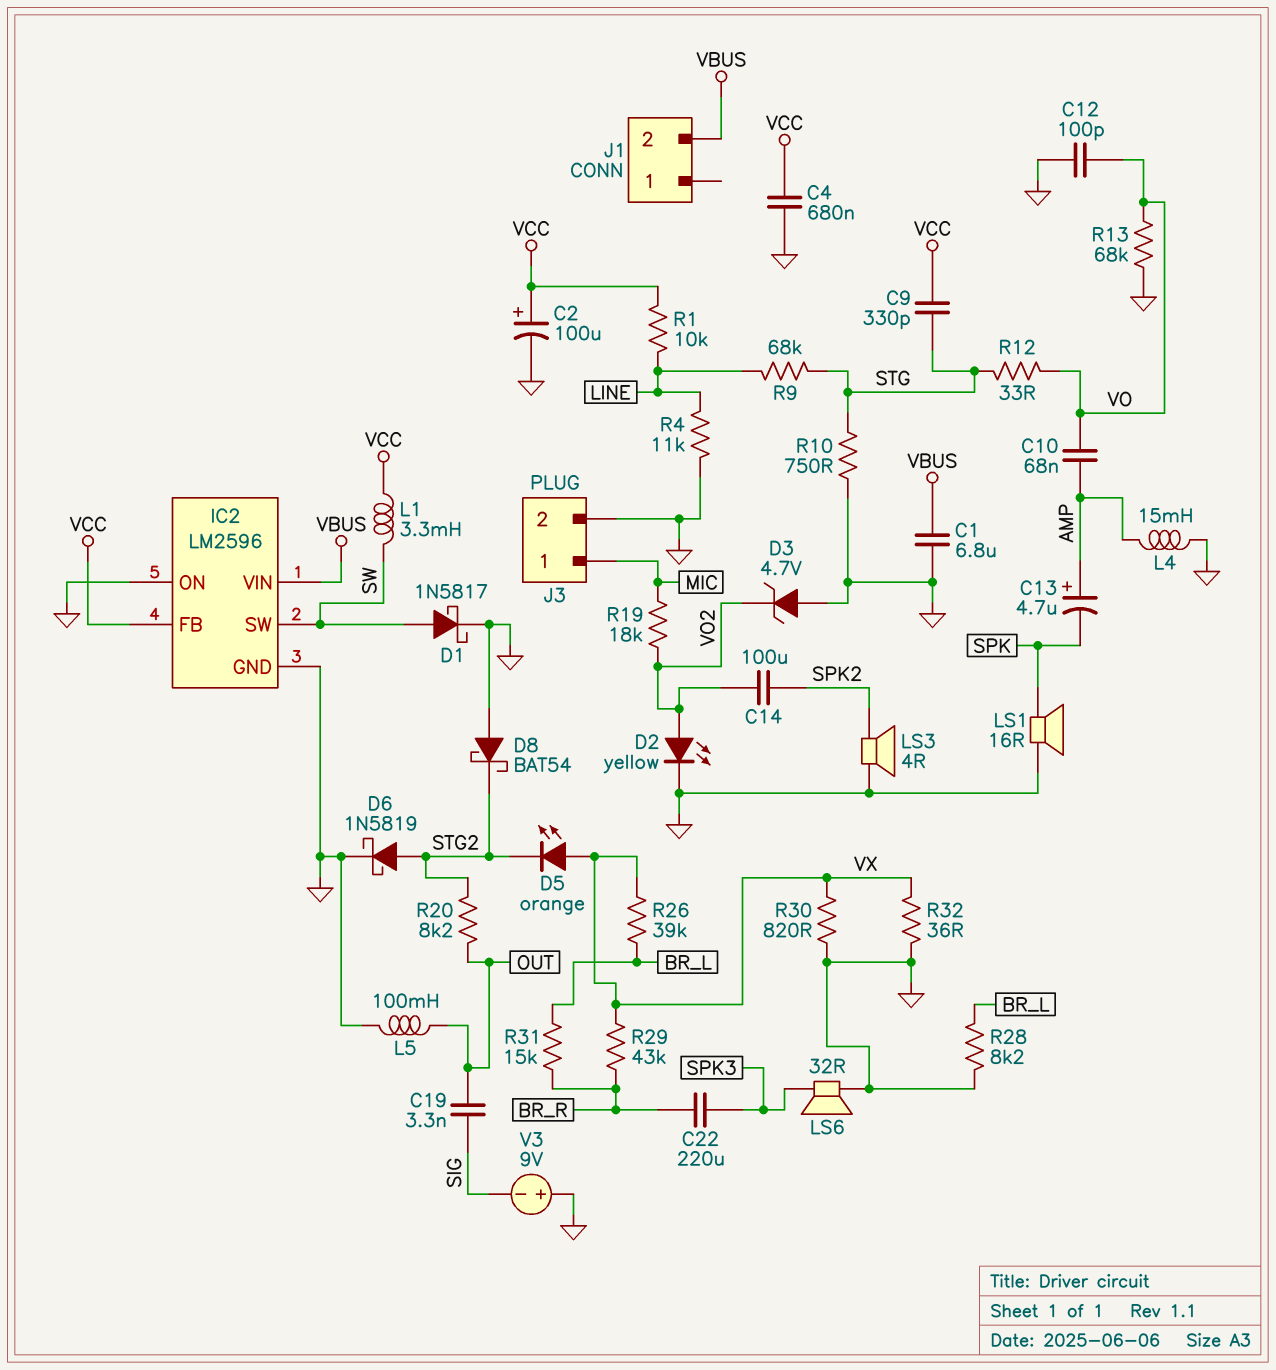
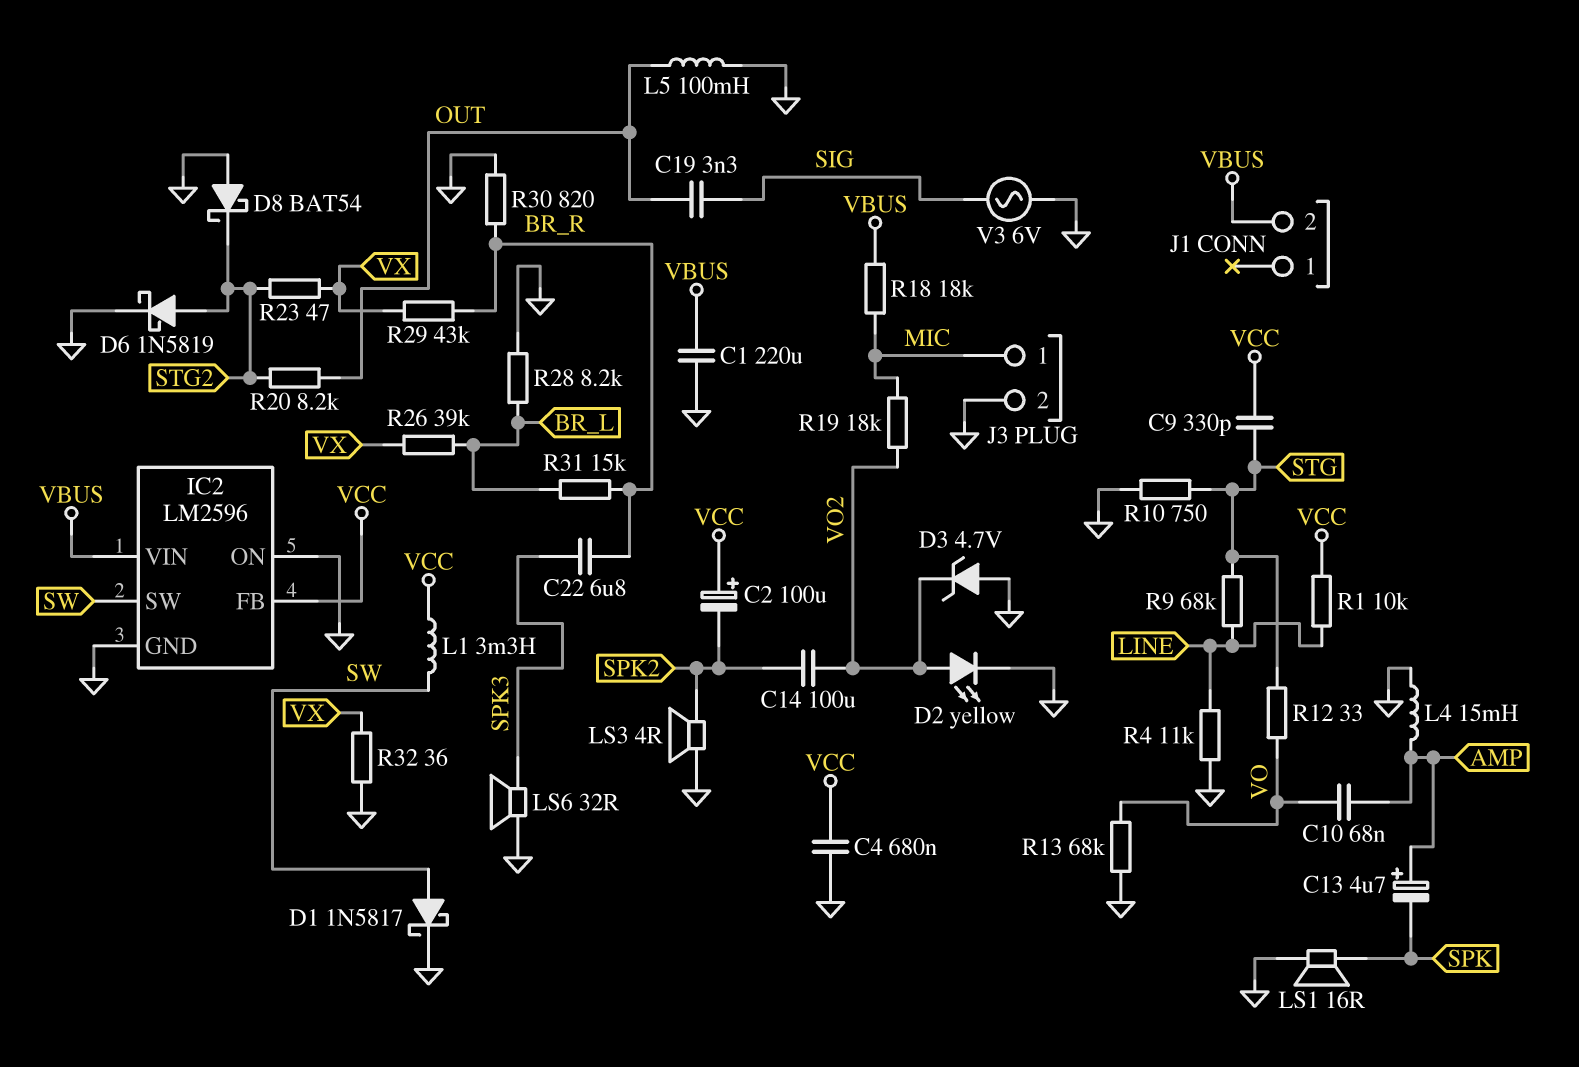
C1: 6.8uF (GND, VBUS) -> 220uF (GND, VBUS)
C2: 100uF (plus VCC, minus GND) -> 100uF (plus VCC, minus SPK2)
C12: 100pF (GND, VO) -> none
C22: 220uF (BR_R, SPK3) -> 6.8uF (BR_R, SPK3)
D5: LED orange (A VX, K STG2) -> none
R18: none -> 18k (MIC, VBUS)
R23: none -> 47 (STG2, VX)
R30: 820 (GND, VX) -> 820 (BR_R, GND)
V3: 9V (plus GND, minus SIG) -> AC 6V (GND, SIG)

